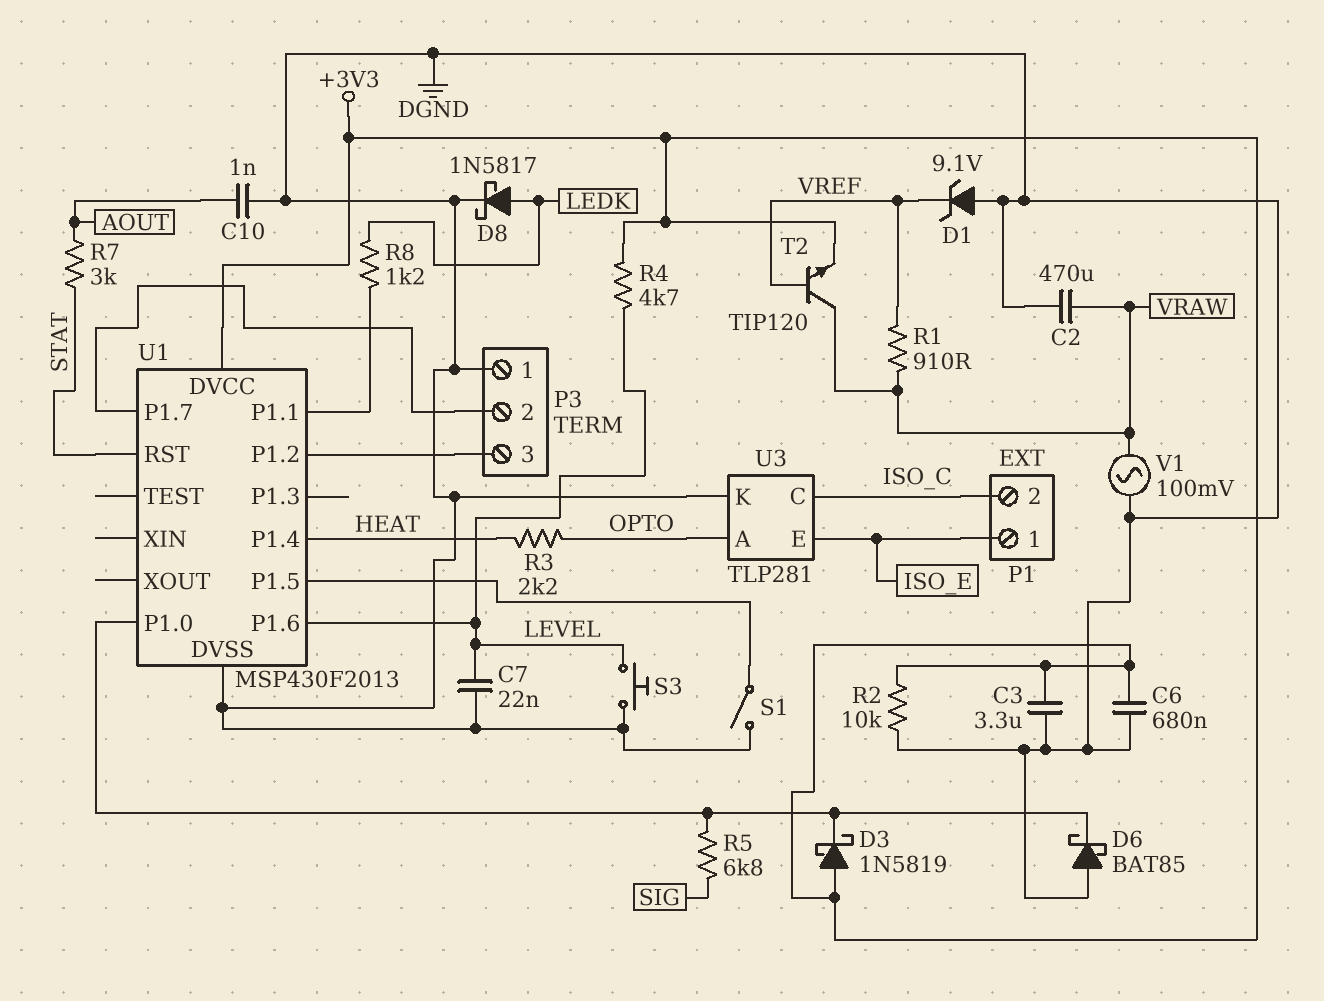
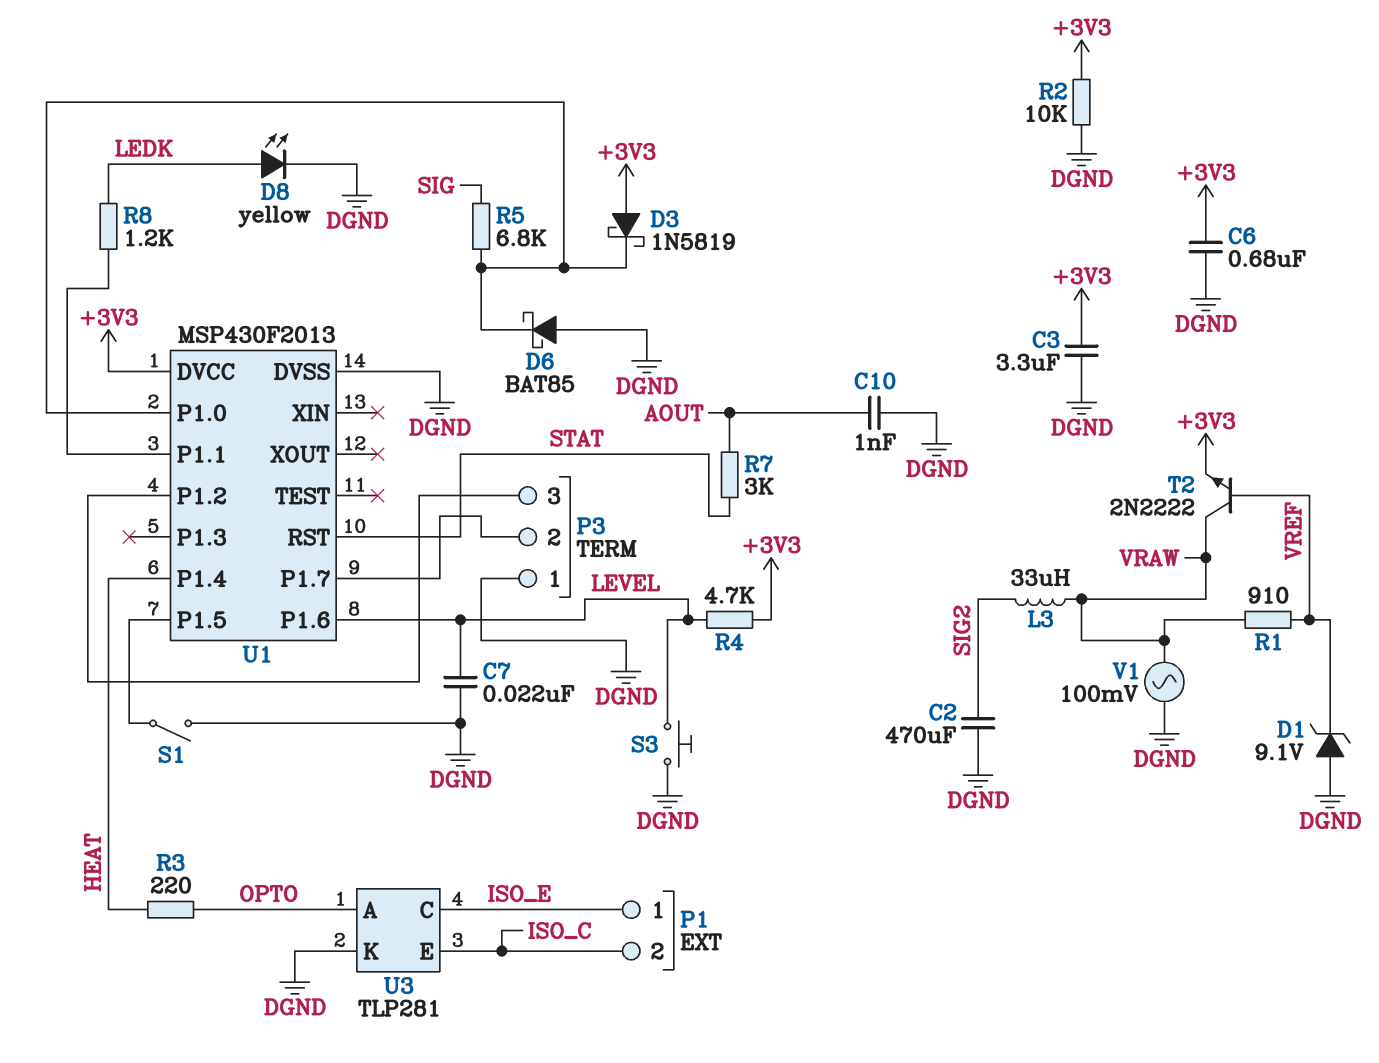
C2: 470uF (DGND, VRAW) -> 470uF (DGND, SIG2)
D8: schottky 1N5817 (A LEDK, K DGND) -> LED yellow (A LEDK, K DGND)
L3: none -> 33uH (SIG2, VRAW)
R3: 2.2k (HEAT, OPTO) -> 220 (HEAT, OPTO)
T2: NPN TIP120 (B VREF, C VRAW, E +3V3) -> NPN 2N2222 (B VREF, C VRAW, E +3V3)
U3 pin C: ISO_C -> ISO_E
U3 pin E: ISO_E -> ISO_C

